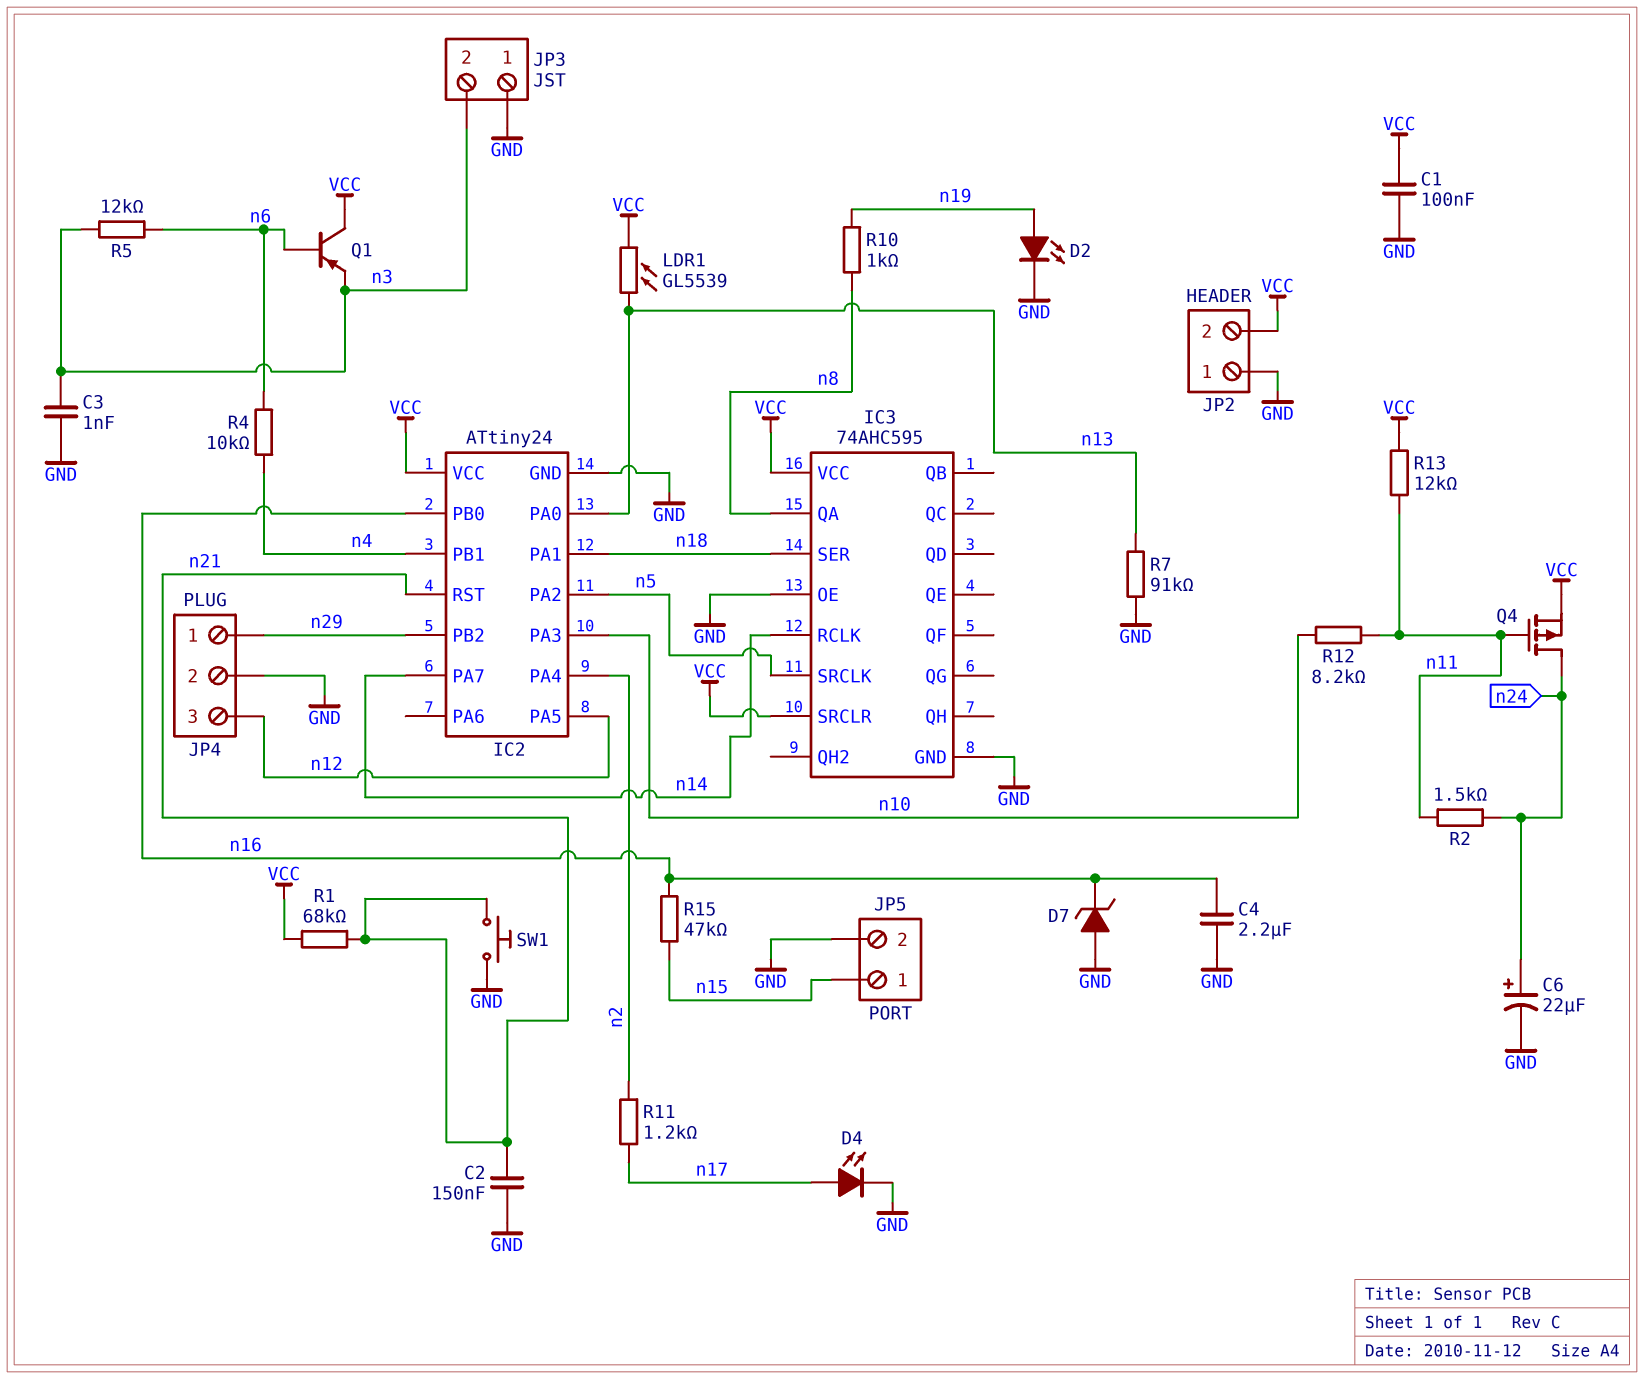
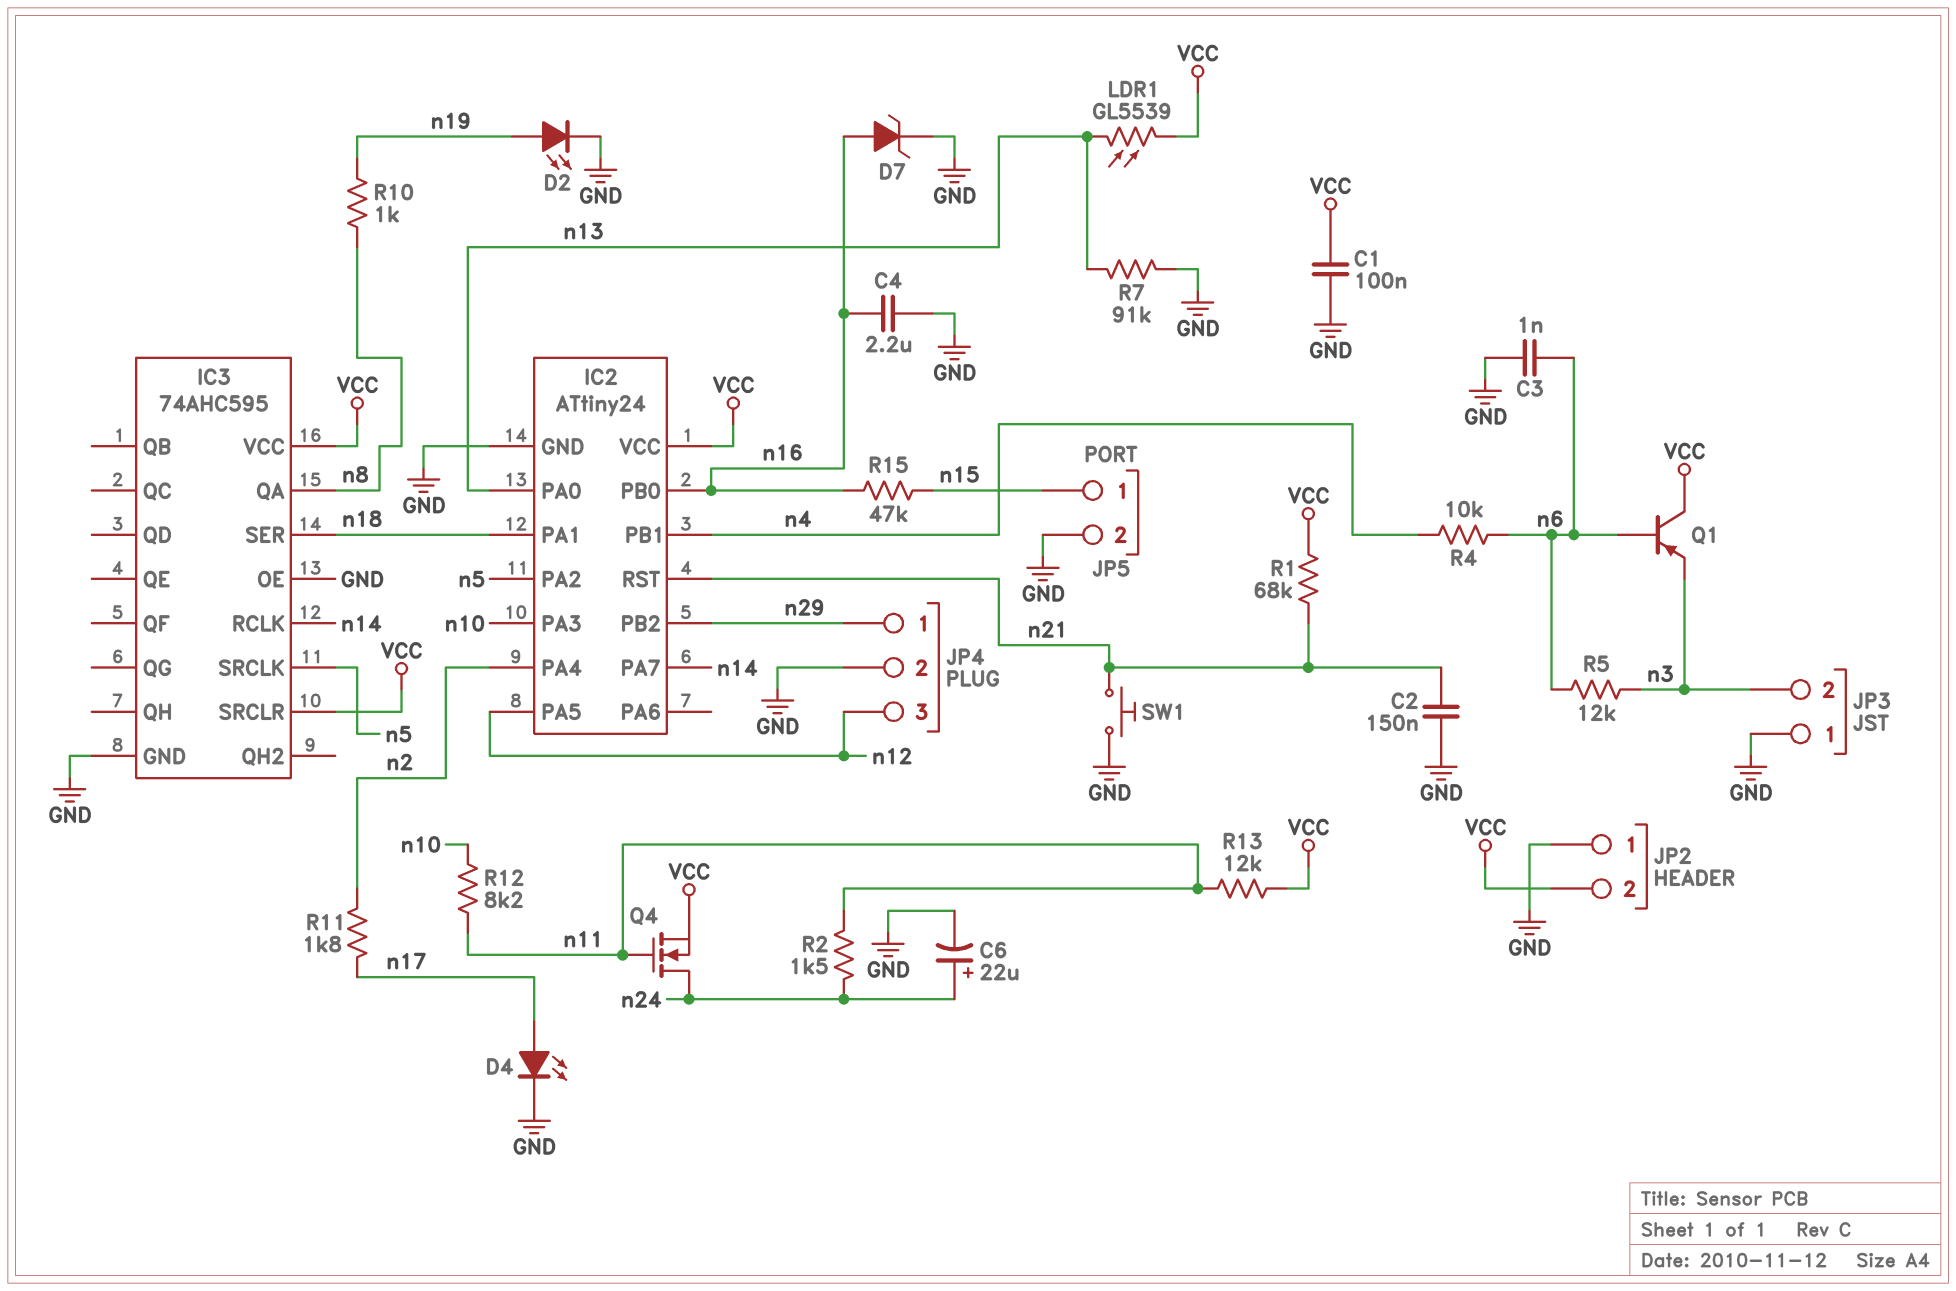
C3: 1nF (GND, n3) -> 1nF (GND, n6)
D7: zener (A GND, K n16) -> zener (A n16, K GND)
Q4: PMOS (G n11, D n24, S VCC) -> NMOS (G n11, D n24, S VCC)
R11: 1.2k (n2, n17) -> 1.8k (n2, n17)

